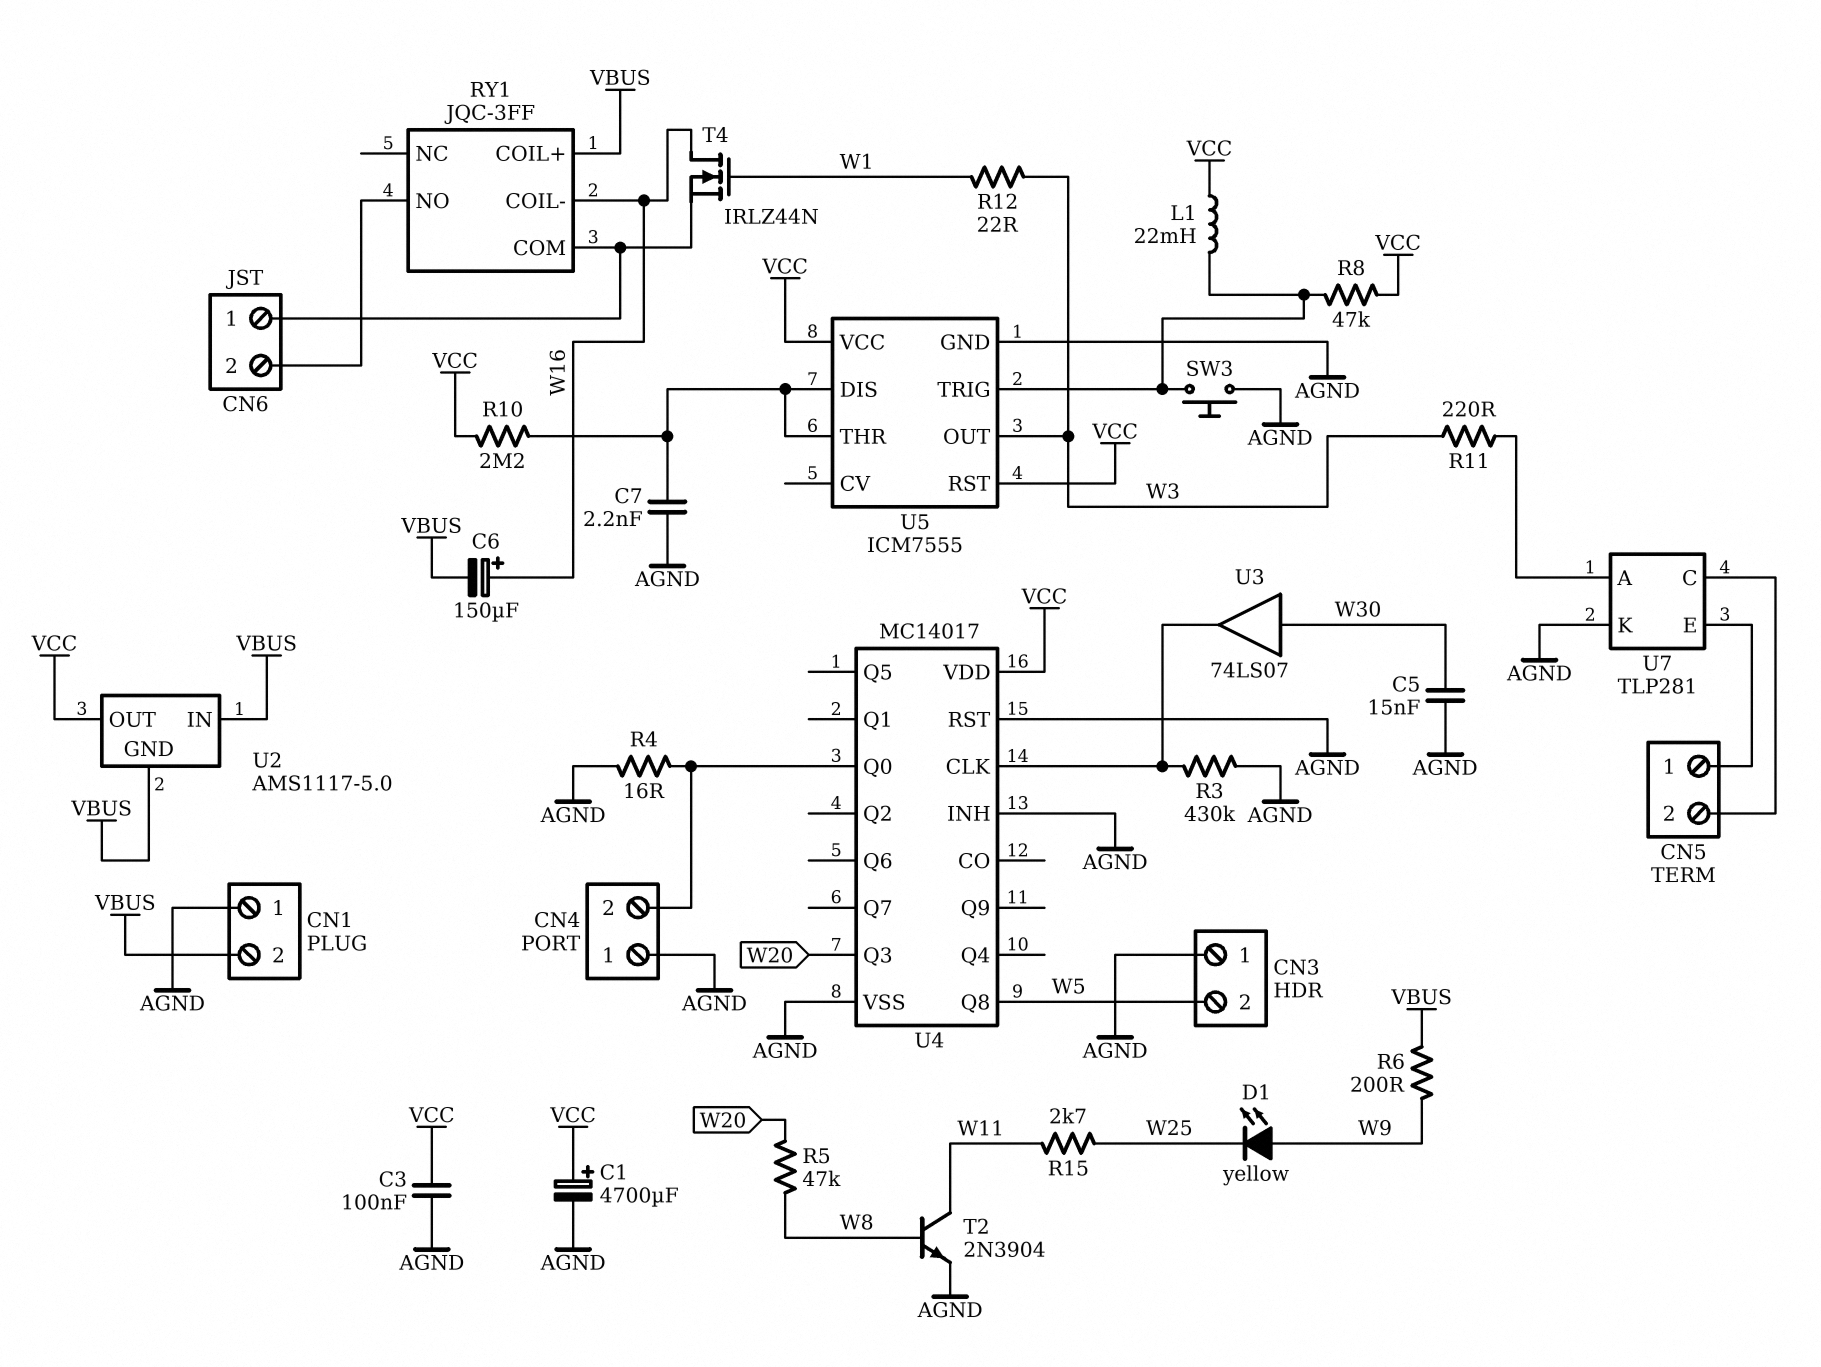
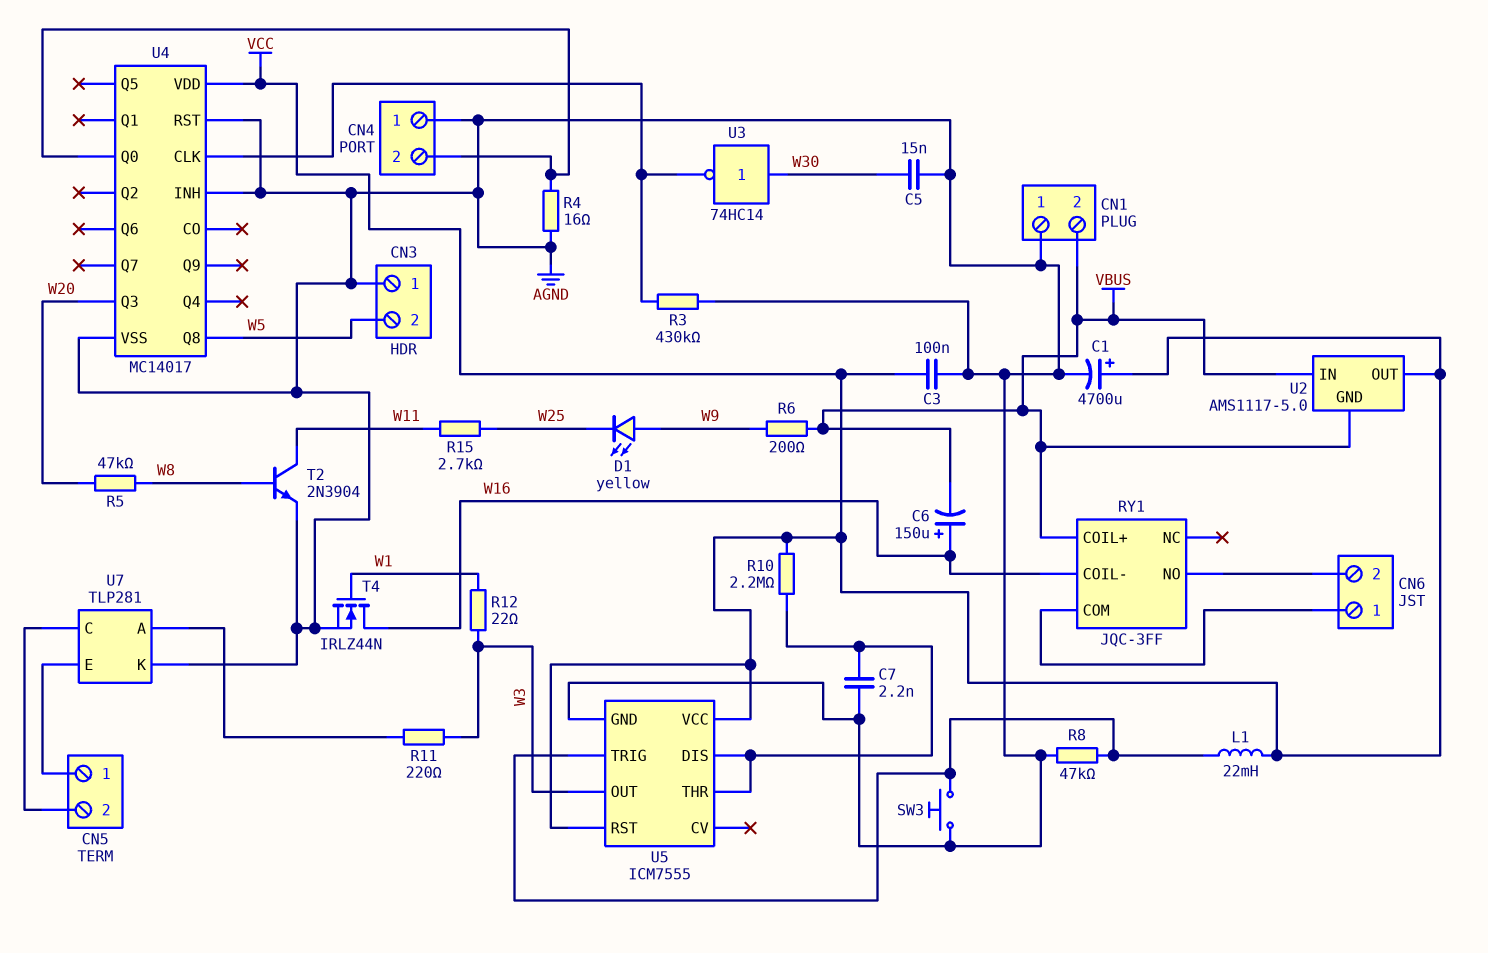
R8: 47k (U5/TRIG, VCC) -> 47k (AGND, U5/TRIG)
T4: NMOS IRLZ44N (G W1, D W16, S CN6/1) -> NMOS IRLZ44N (G W1, D W16, S AGND)
U3: buffer 74LS07 (in W30, out U4/CLK) -> NOT 74HC14 (in W30, out U4/CLK)

